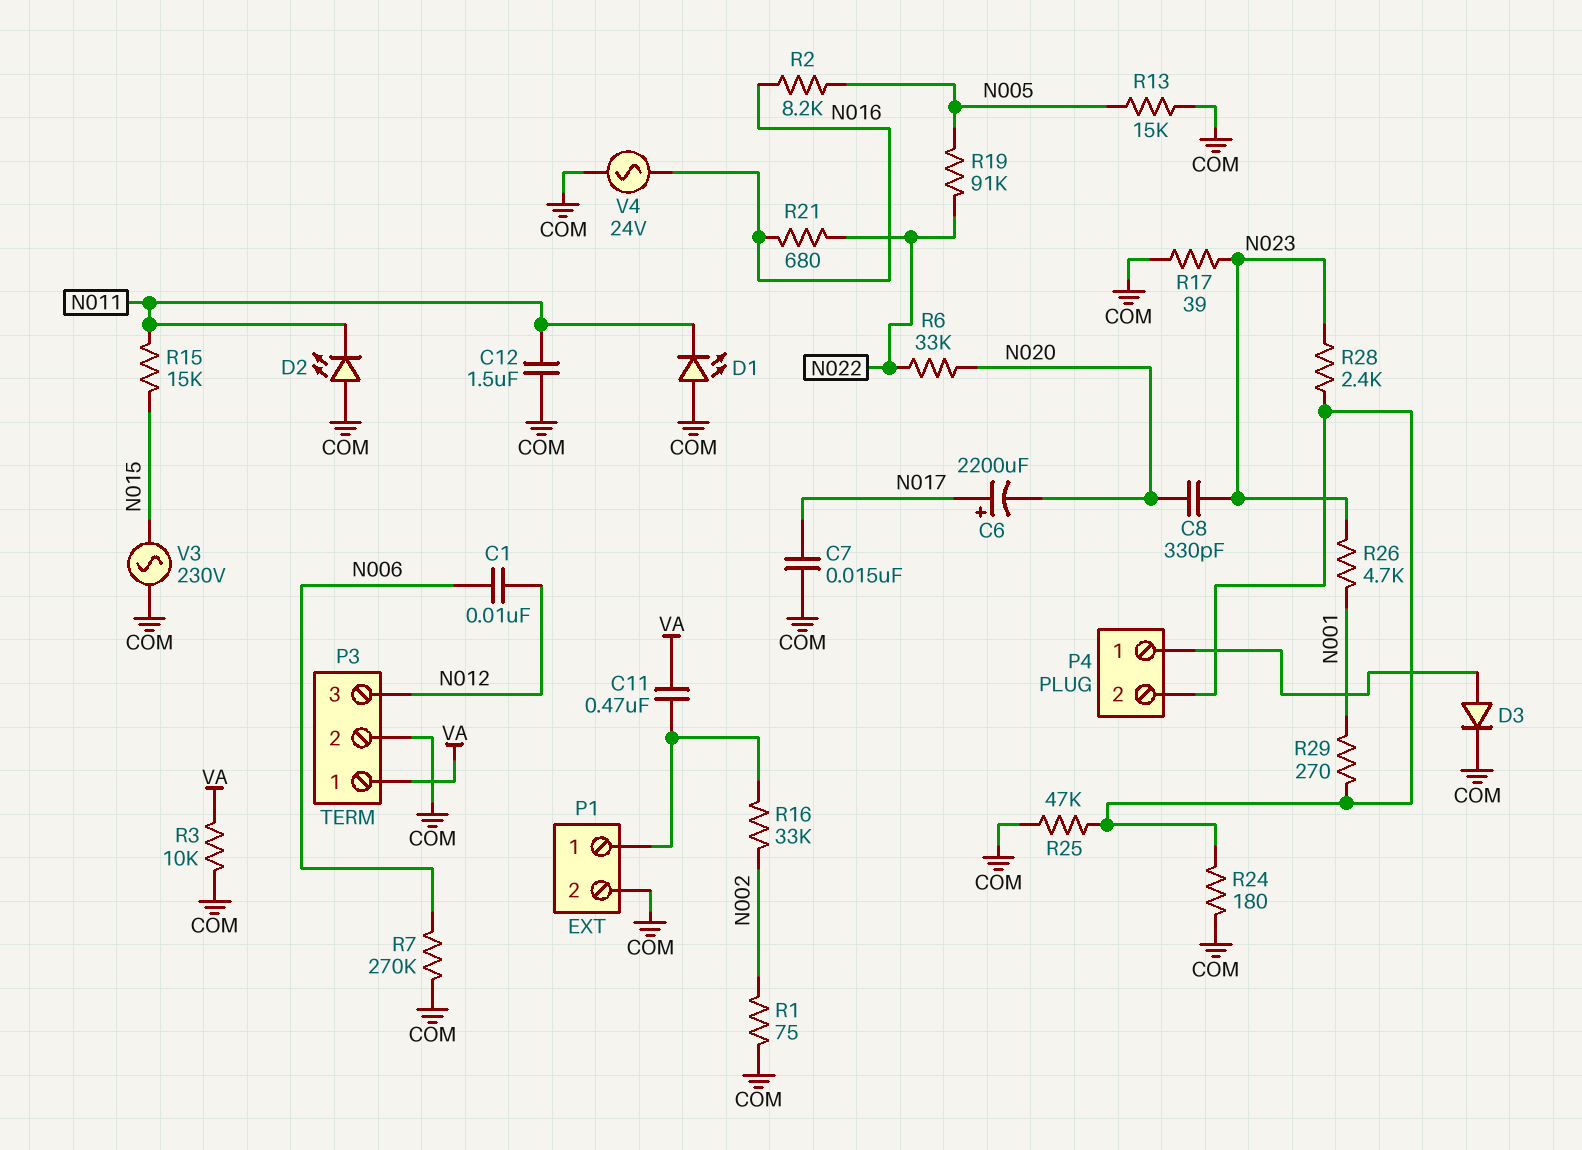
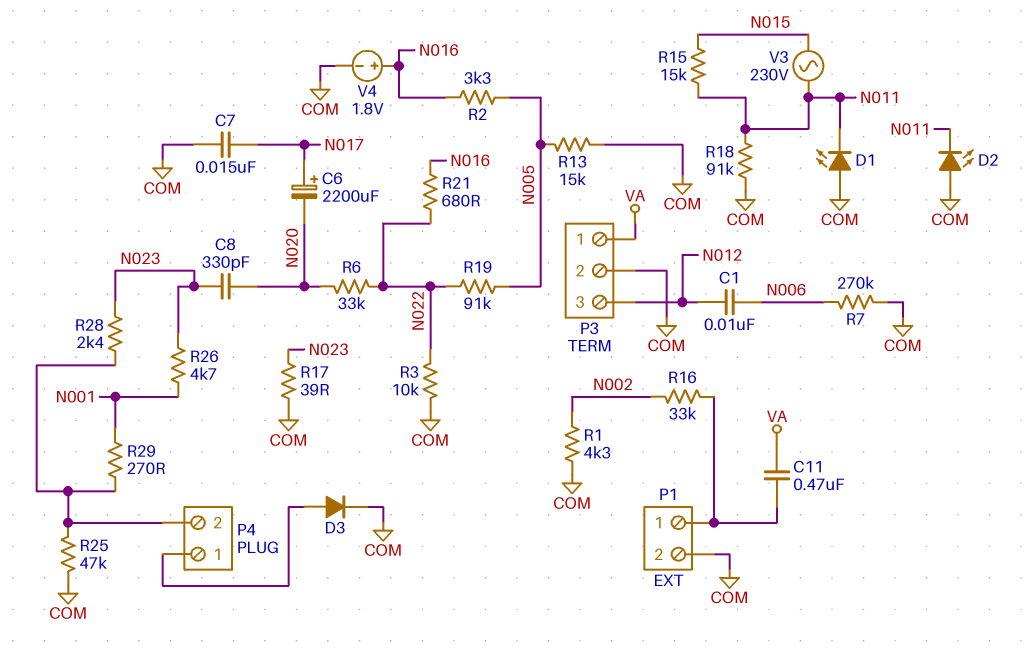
C12: 1.5uF (COM, N011) -> none
R1: 75 (COM, N002) -> 4.3k (COM, N002)
R2: 8.2k (N005, N016) -> 3.3k (N005, N016)
R3: 10k (COM, VA) -> 10k (COM, N022)
R18: none -> 91k (COM, N011)
R24: 180 (COM, P4/2) -> none
V3: AC 230V (COM, N015) -> AC 230V (N011, N015)
V4: AC 24V (COM, N016) -> 1.8V (plus N016, minus COM)

